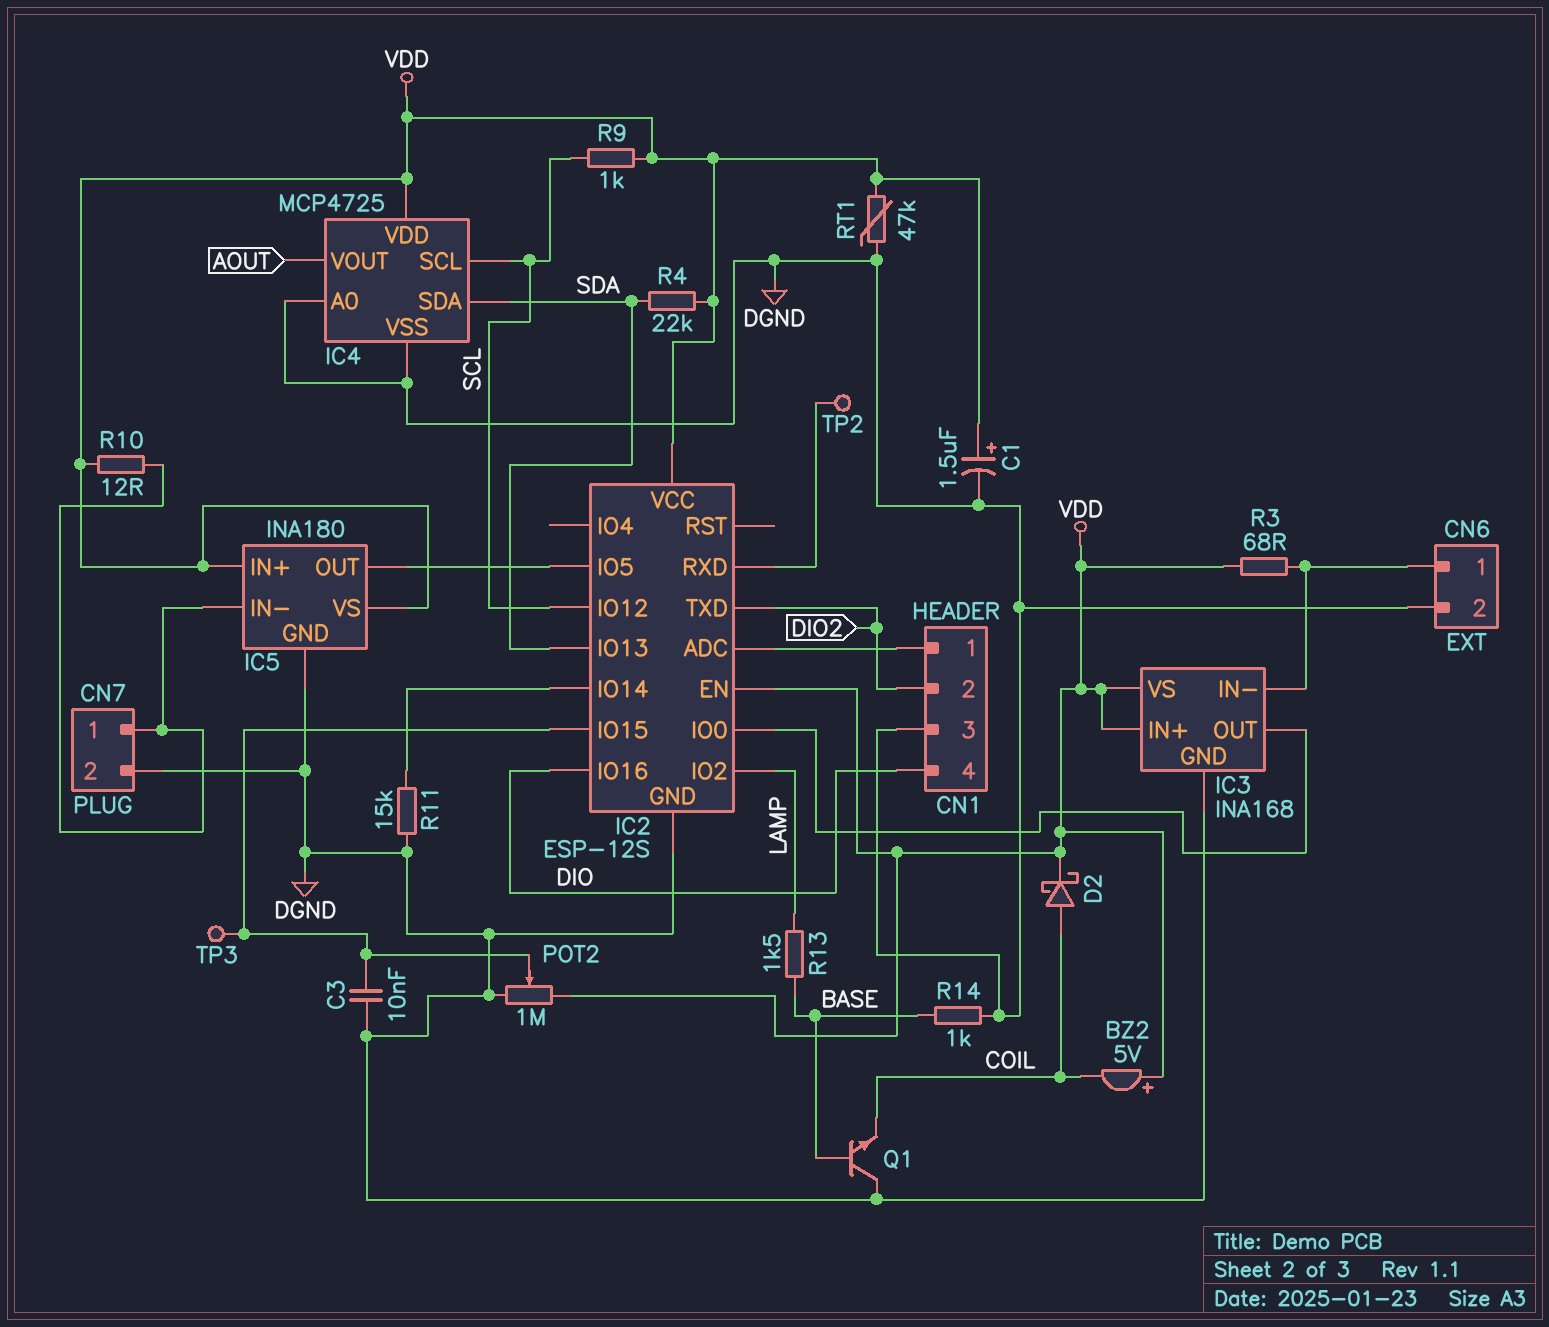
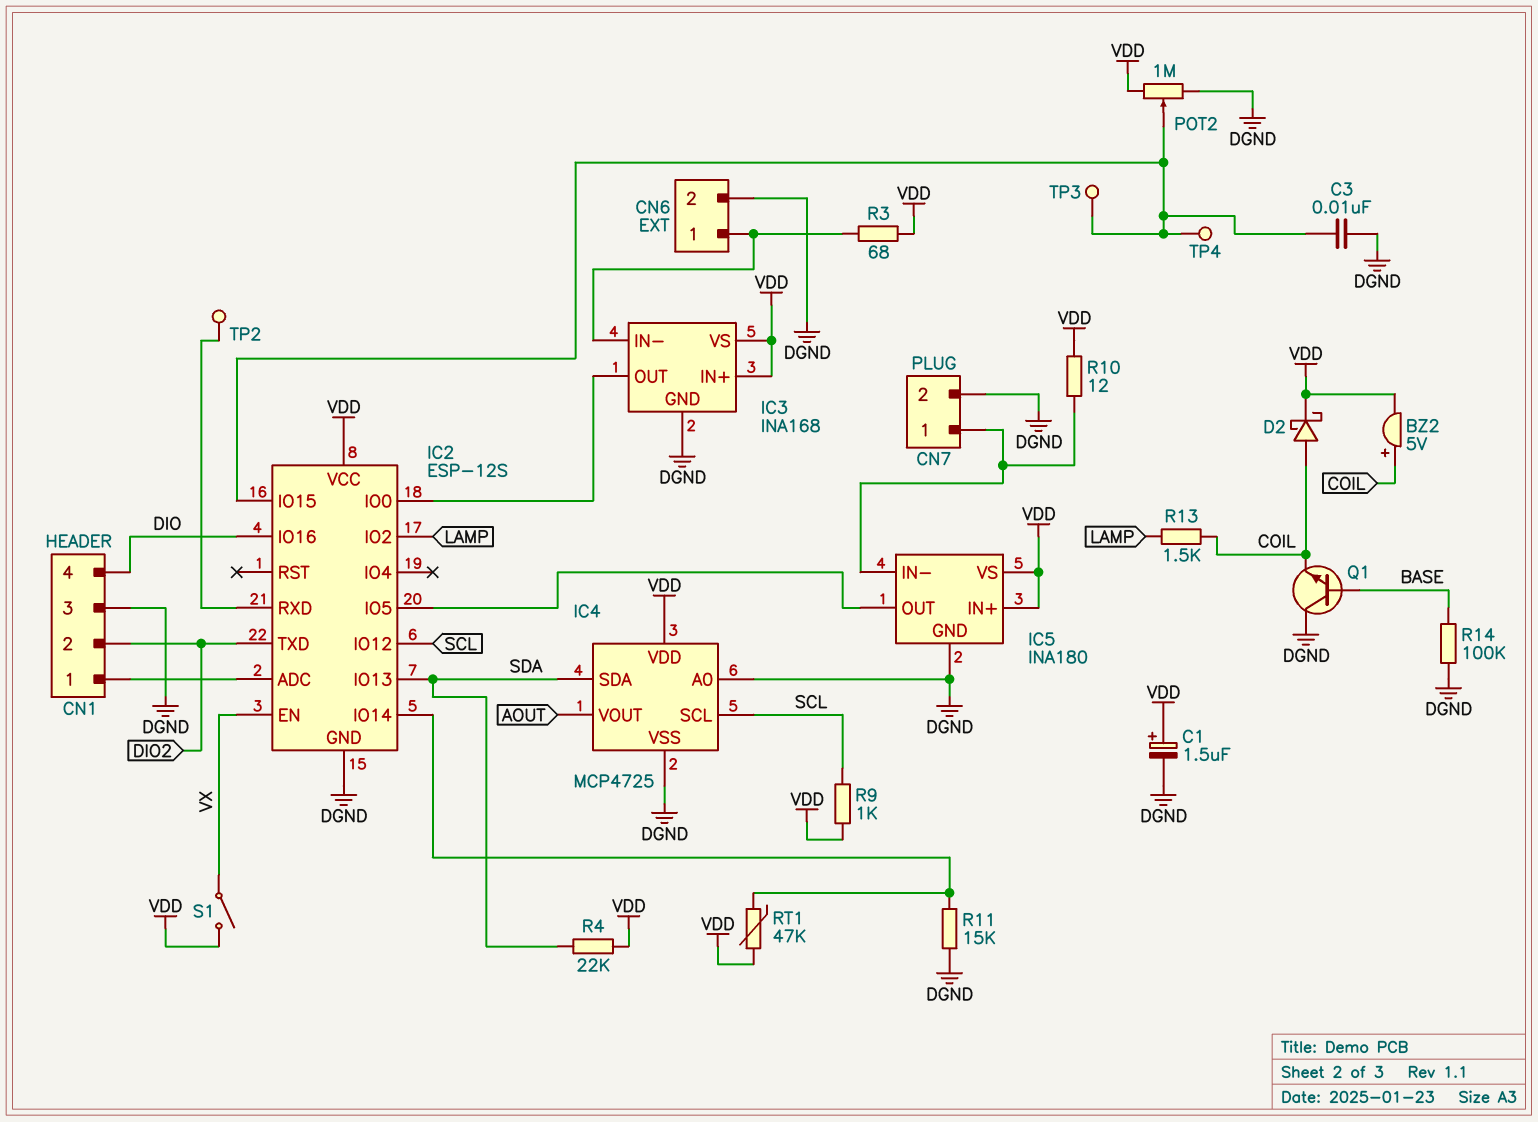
BZ2: buzzer 5V (plus VDD, minus COIL) -> buzzer 5V (plus COIL, minus VDD)
IC2 pin EN: VDD -> VX
R13: 1.5k (BASE, LAMP) -> 1.5k (COIL, LAMP)
R14: 1k (BASE, DGND) -> 100k (BASE, DGND)
RT1: 47k (DGND, VDD) -> 47k (IC2/IO14, VDD)
S1: none -> switch (VDD, VX)
TP4: none -> test point (IC2/IO15)

